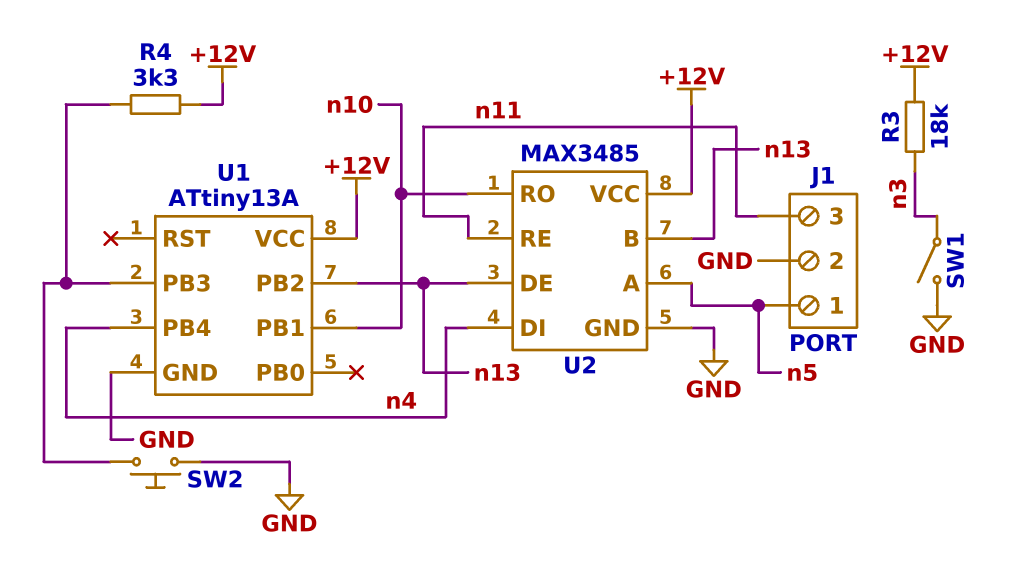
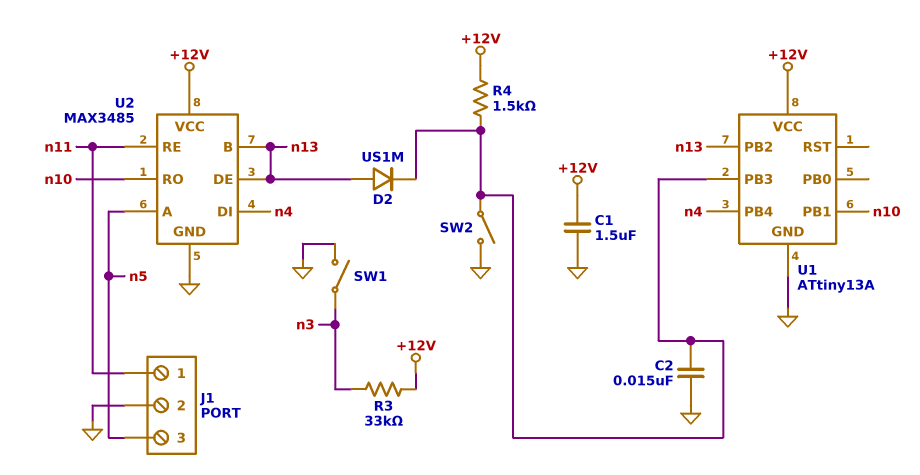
C1: none -> 1.5uF (+12V, GND)
C2: none -> 15nF (GND, U1/PB3)
D2: none -> diode US1M (A n13, K U1/PB3)
J1 pin 1: n5 -> n11
J1 pin 3: n11 -> n5
R3: 18k (+12V, n3) -> 33k (+12V, n3)
R4: 3.3k (+12V, U1/PB3) -> 1.5k (+12V, U1/PB3)
SW2: button (GND, U1/PB3) -> switch (GND, U1/PB3)

